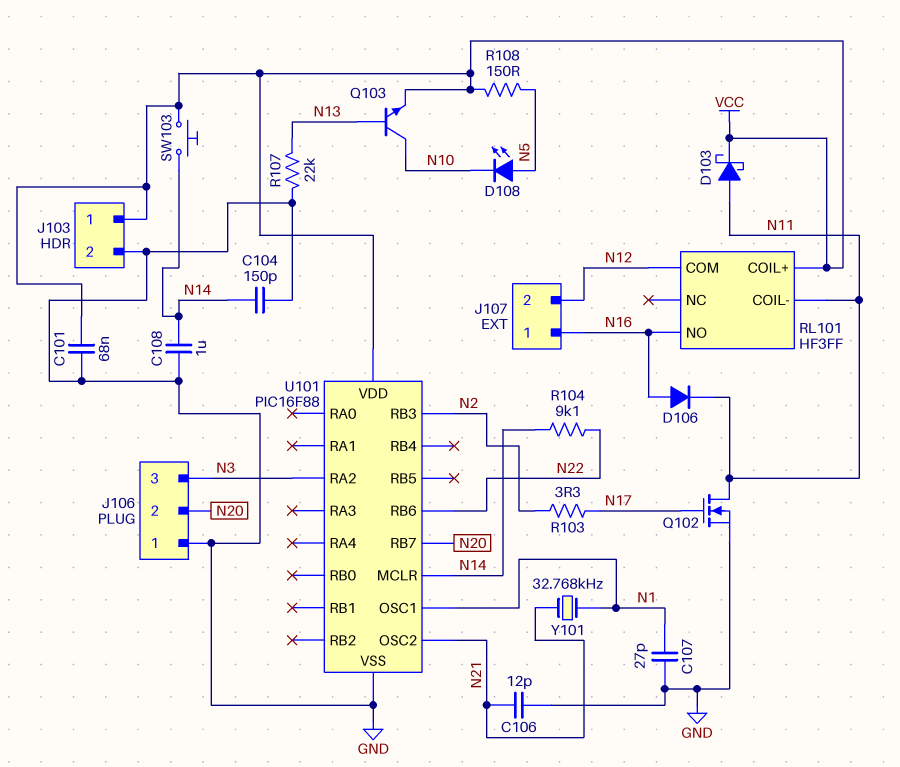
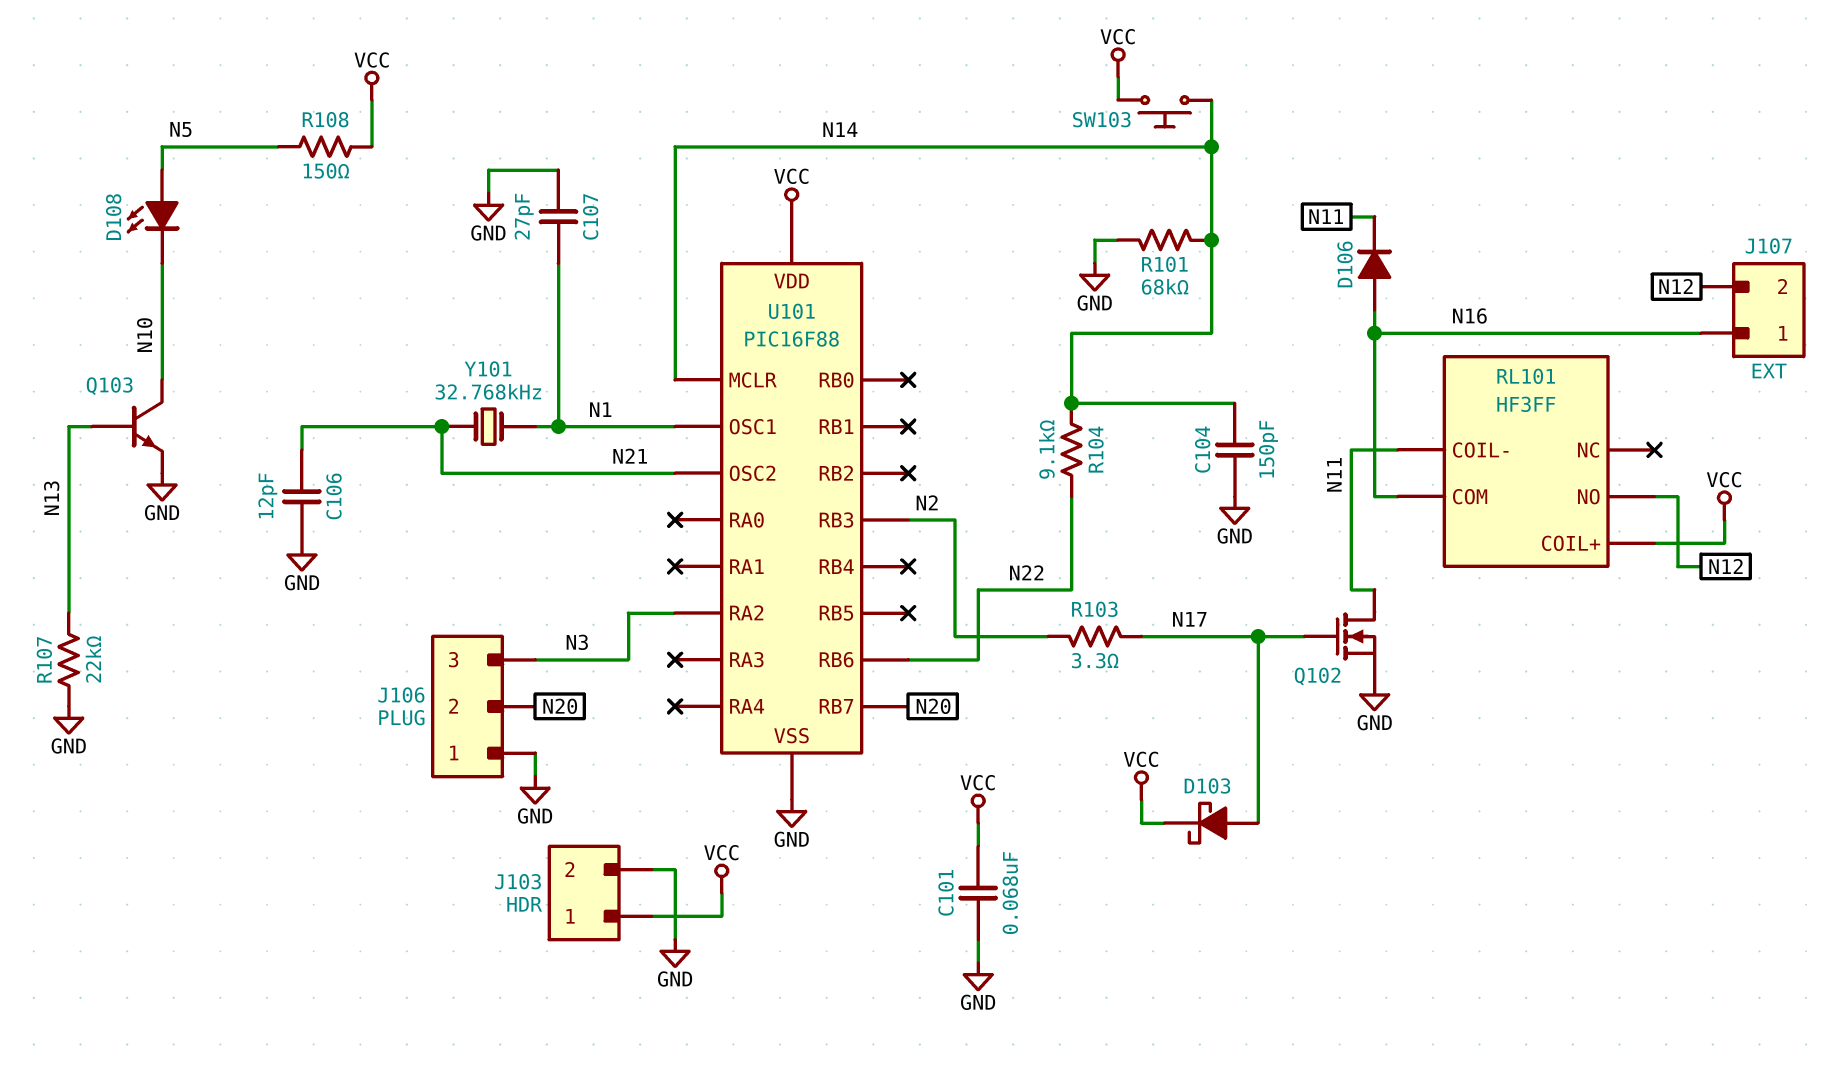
C108: 1uF (GND, N14) -> none
D103: schottky (A N11, K VCC) -> schottky (A N17, K VCC)
Q103: NPN (B N13, C N10, E VCC) -> NPN (B N13, C N10, E GND)
R101: none -> 68k (GND, N14)
RL101 pin COM: N12 -> N16
RL101 pin NO: N16 -> N12

